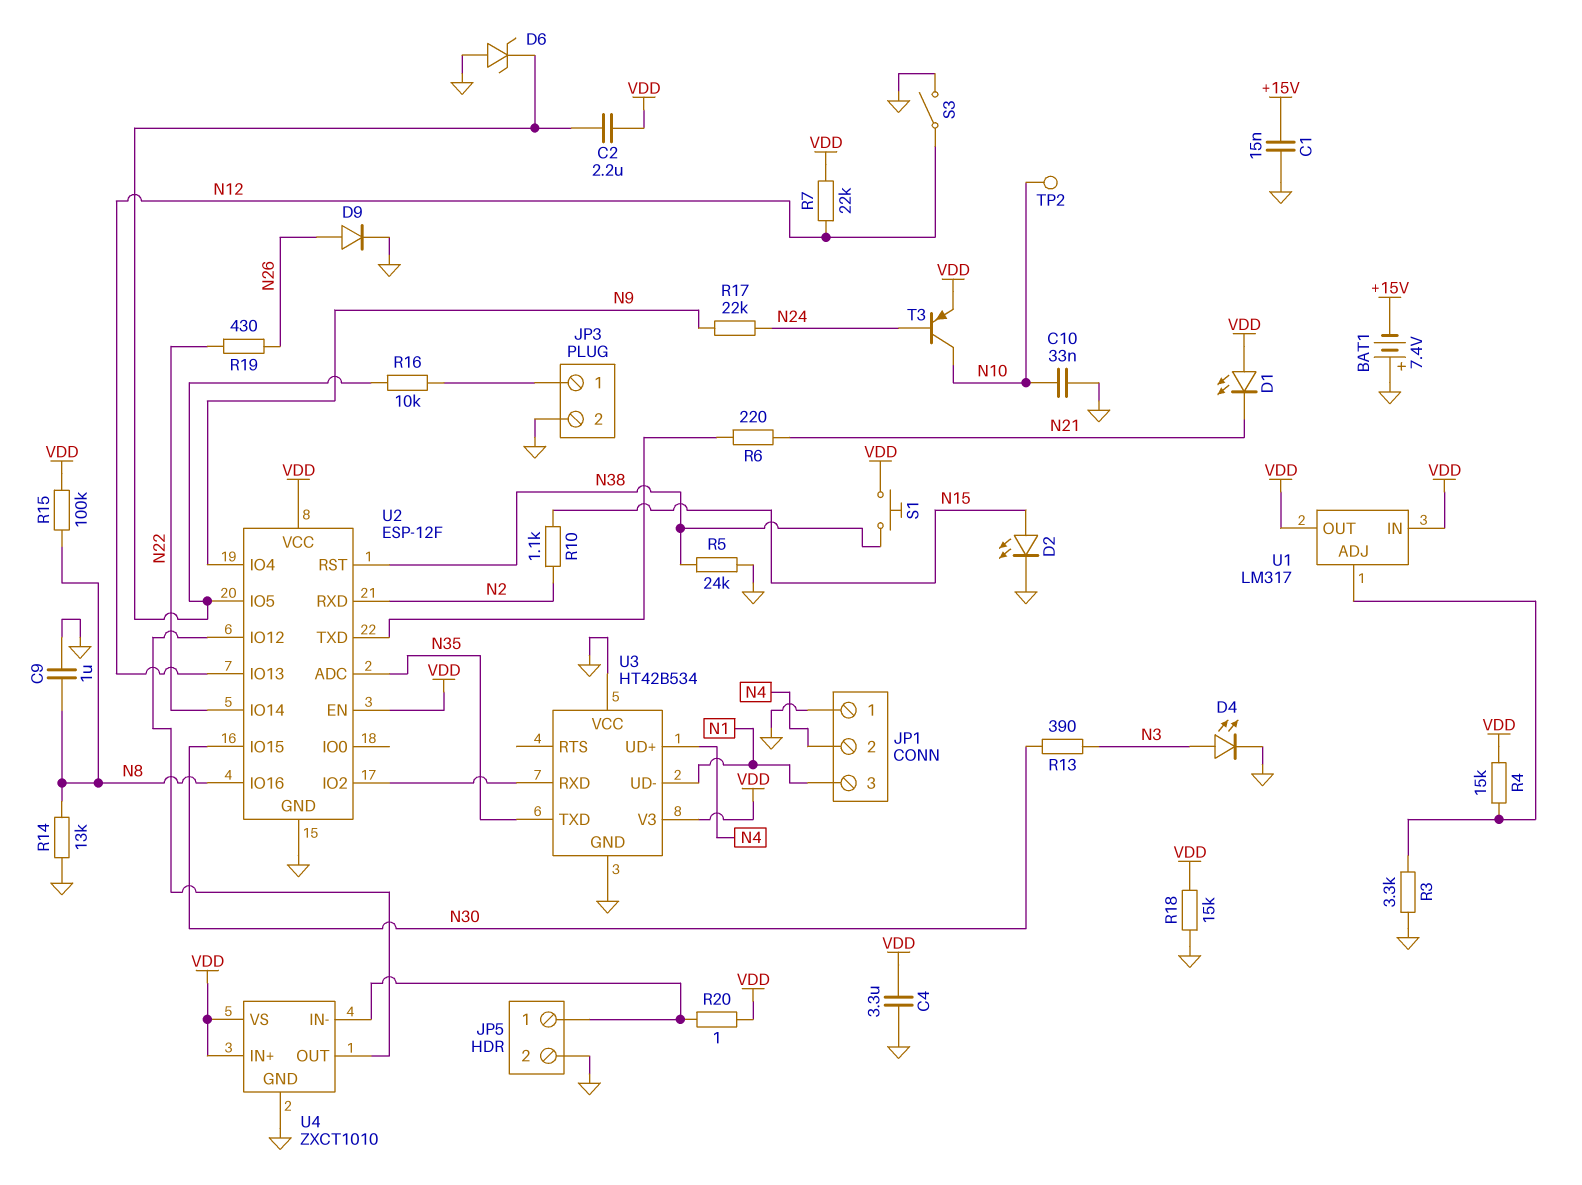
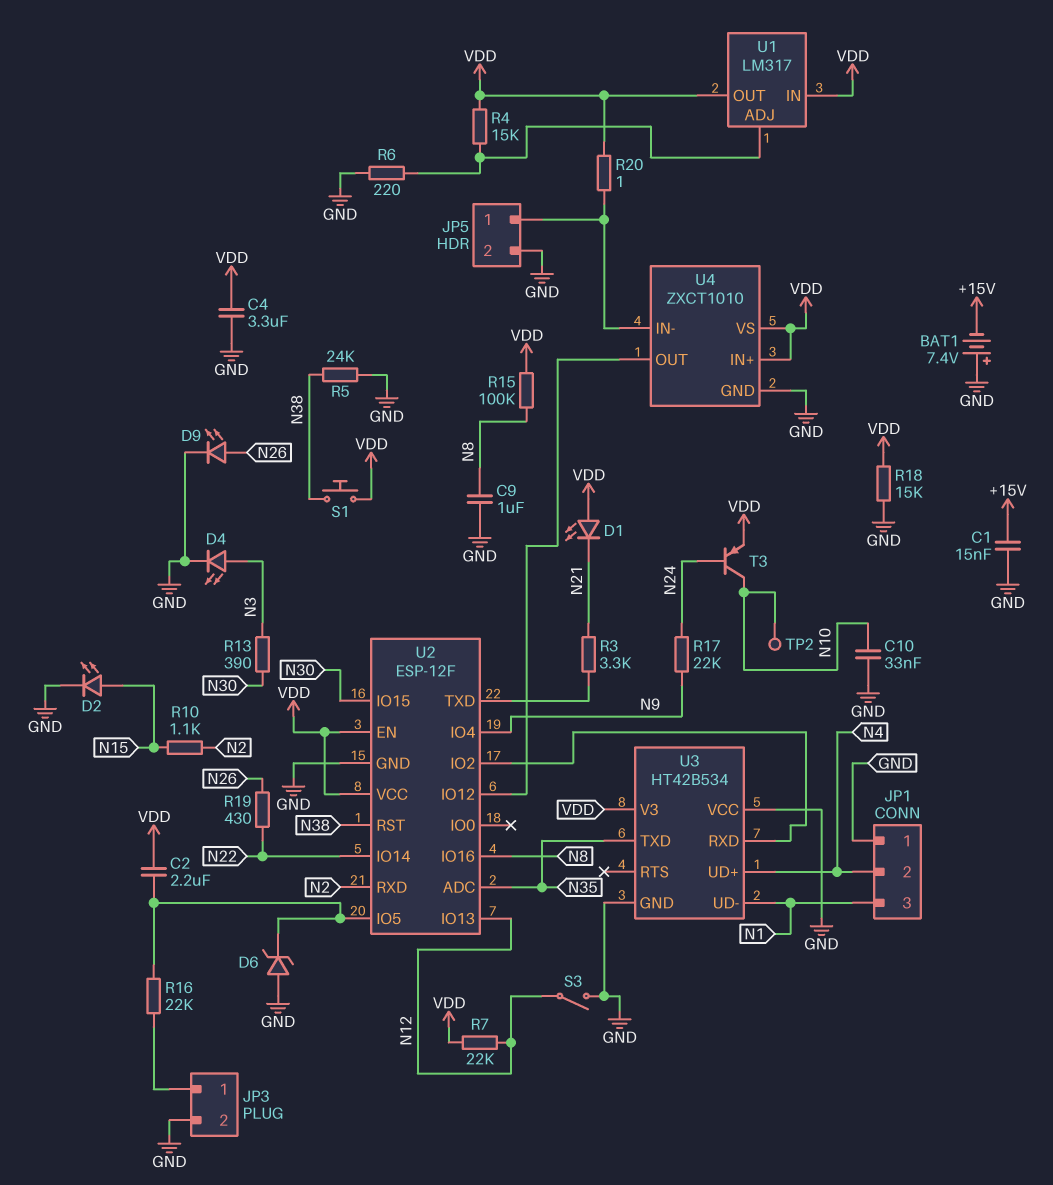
D9: diode (A N26, K GND) -> LED (A N26, K GND)
R3: 3.3k (GND, U1/ADJ) -> 3.3k (N21, U2/TXD)
R6: 220 (N21, U2/TXD) -> 220 (GND, U1/ADJ)
R14: 13k (GND, N8) -> none
R16: 10k (JP3/1, U2/IO5) -> 22k (JP3/1, U2/IO5)

